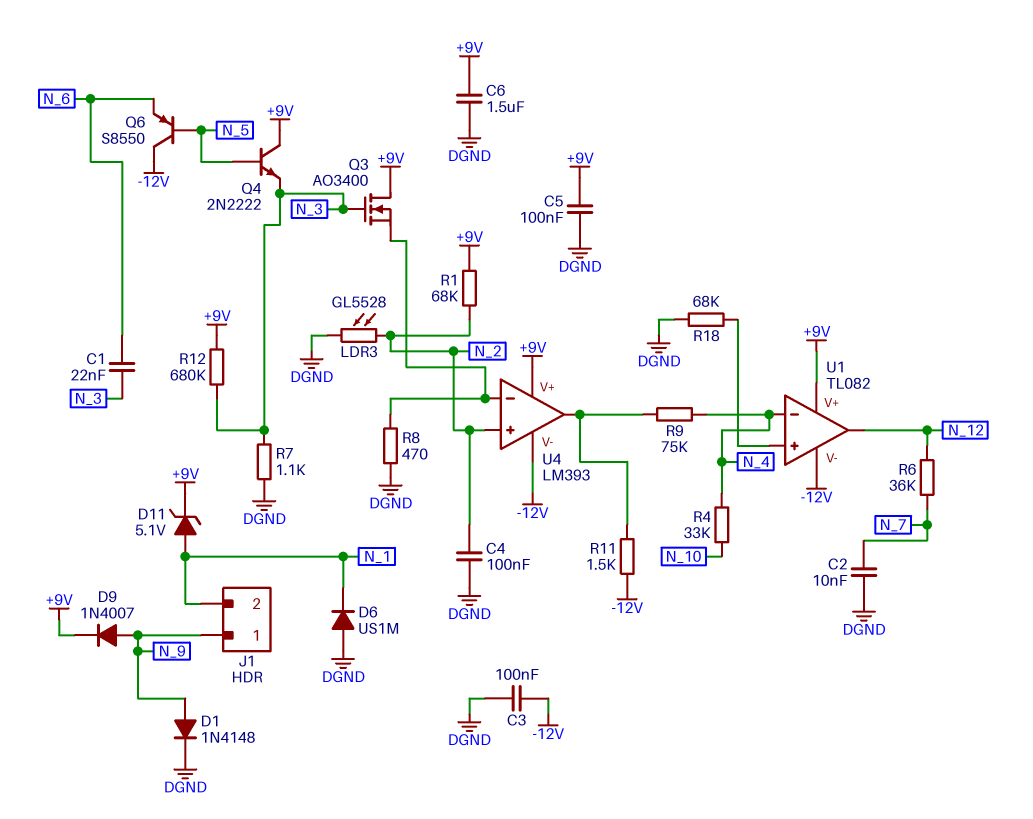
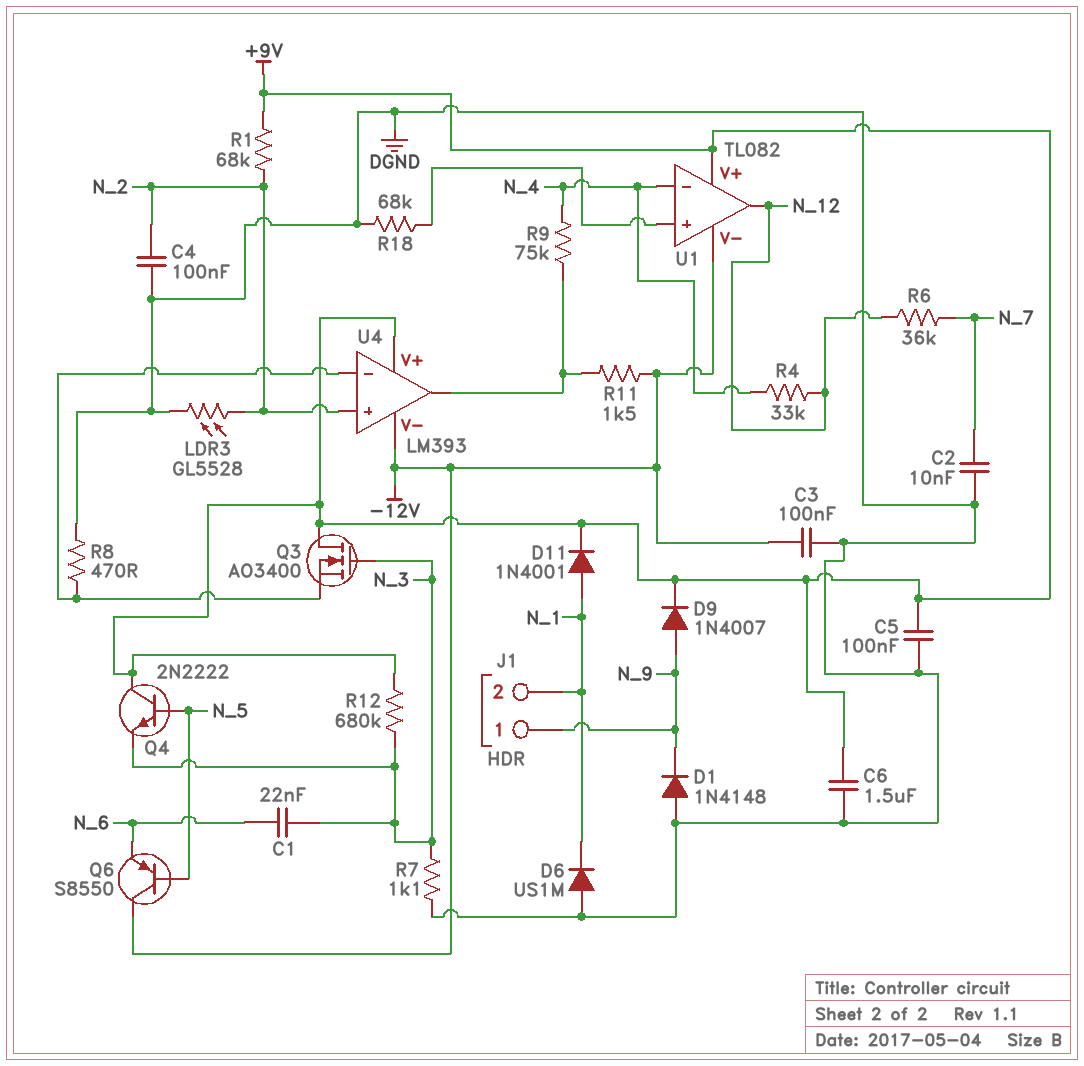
D1: diode 1N4148 (A N_9, K DGND) -> diode 1N4148 (A DGND, K N_9)
D11: zener 5.1V (A N_1, K +9V) -> diode 1N4001 (A N_1, K +9V)
R4: 33k (N_4, N_10) -> 33k (N_4, N_12)

